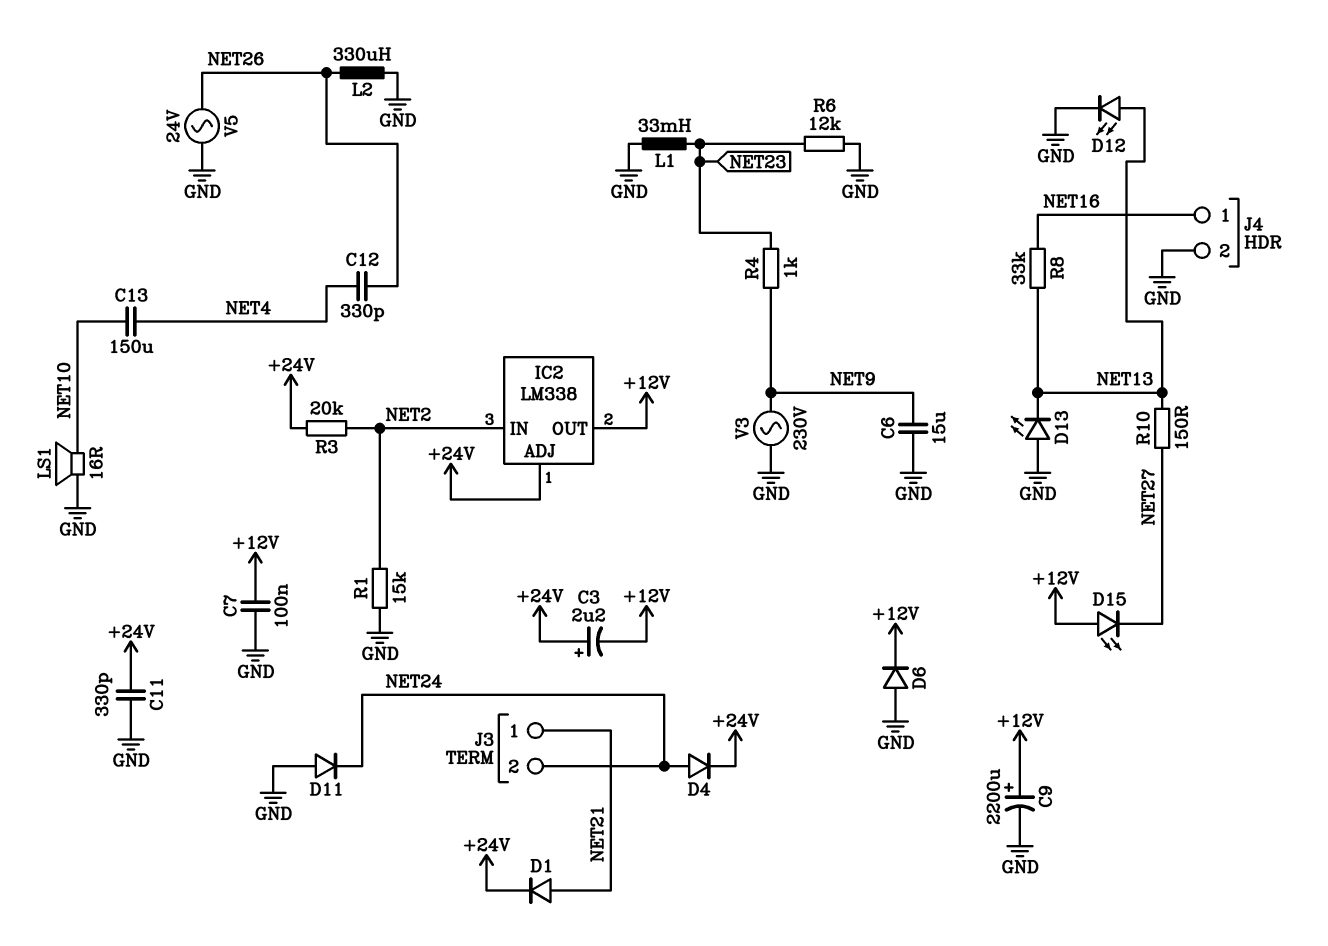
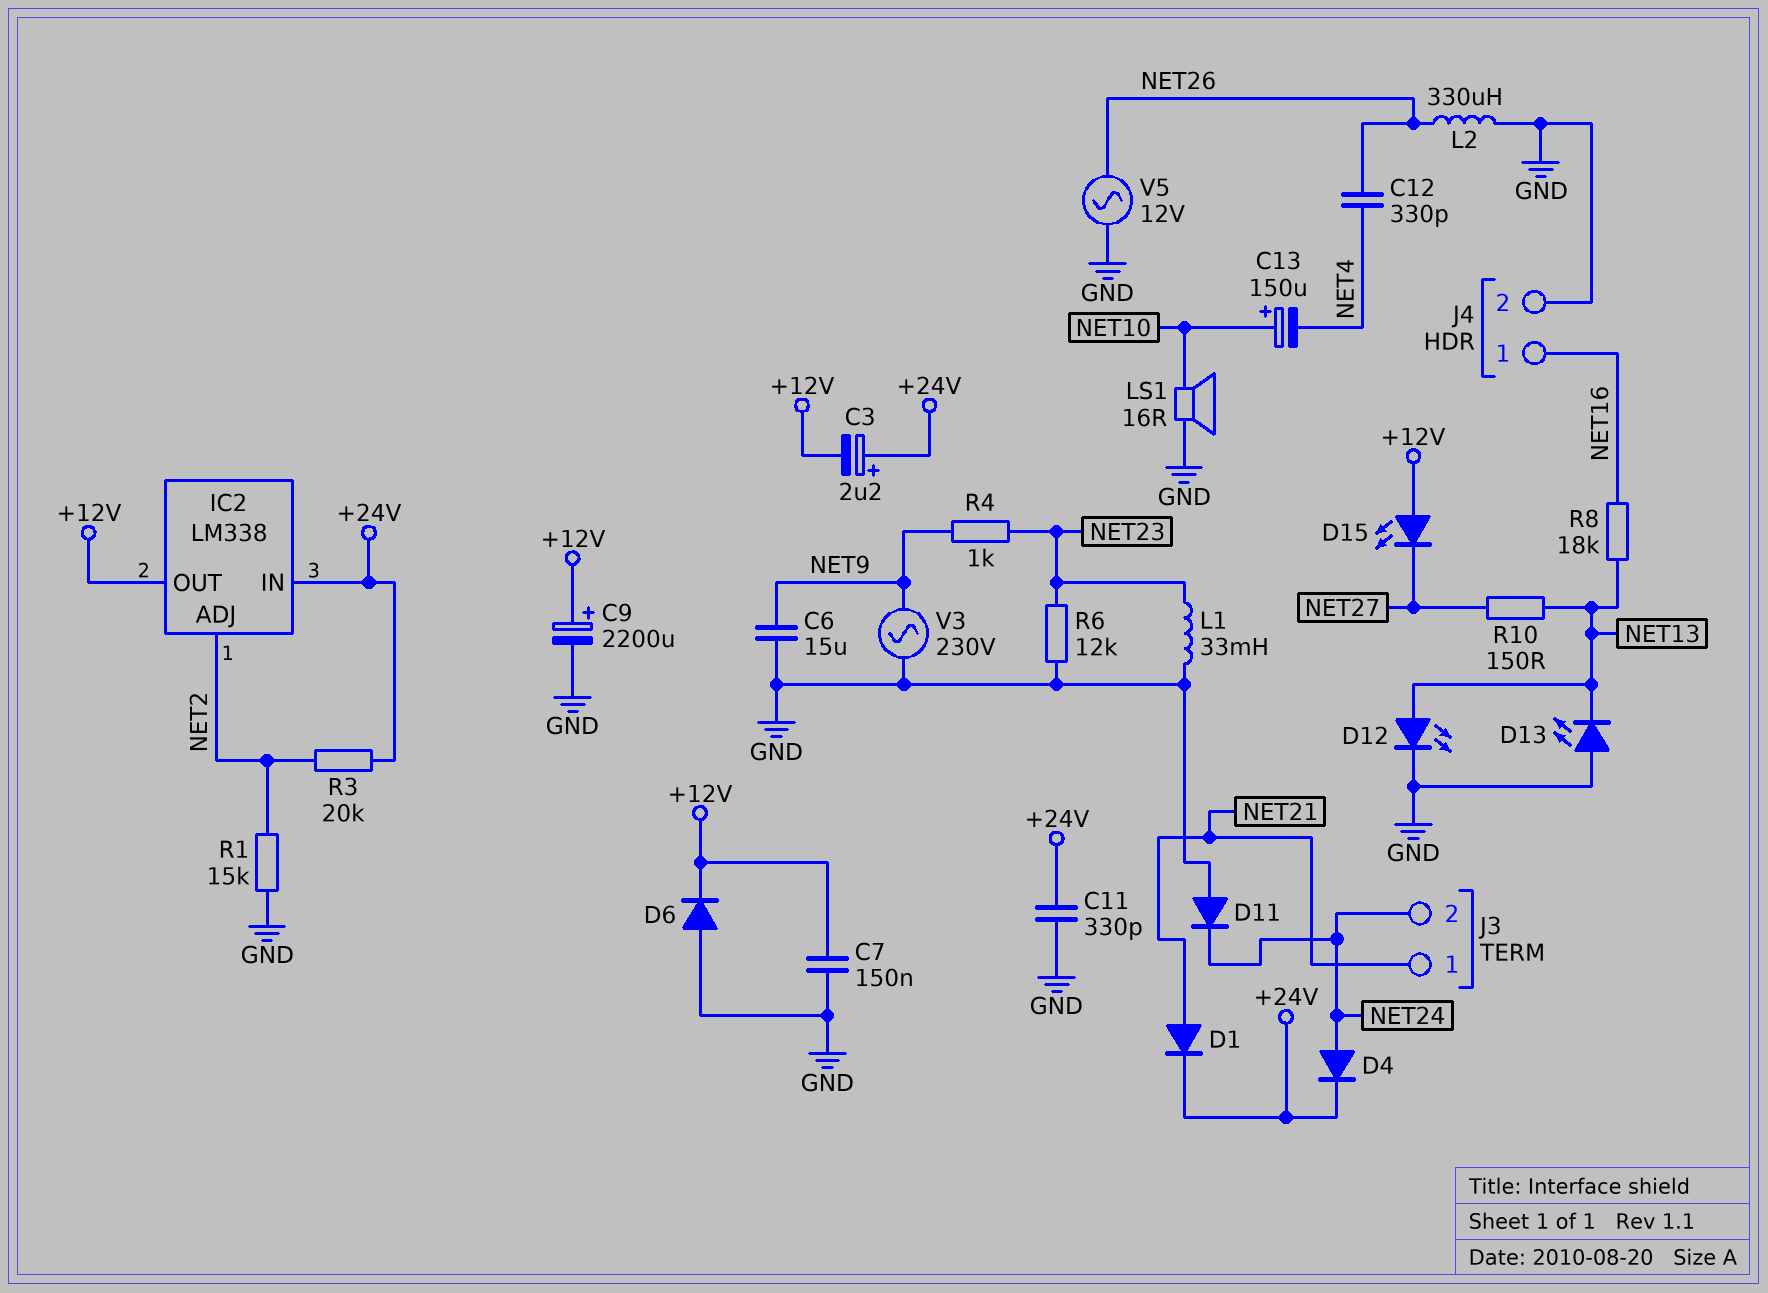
C7: 100nF (+12V, GND) -> 150nF (+12V, GND)
C13: 150uF (NET4, NET10) -> 150uF (plus NET10, minus NET4)
IC2 pin ADJ: +24V -> NET2
IC2 pin IN: NET2 -> +24V
R8: 33k (NET13, NET16) -> 18k (NET13, NET16)
V5: AC 24V (GND, NET26) -> AC 12V (GND, NET26)

